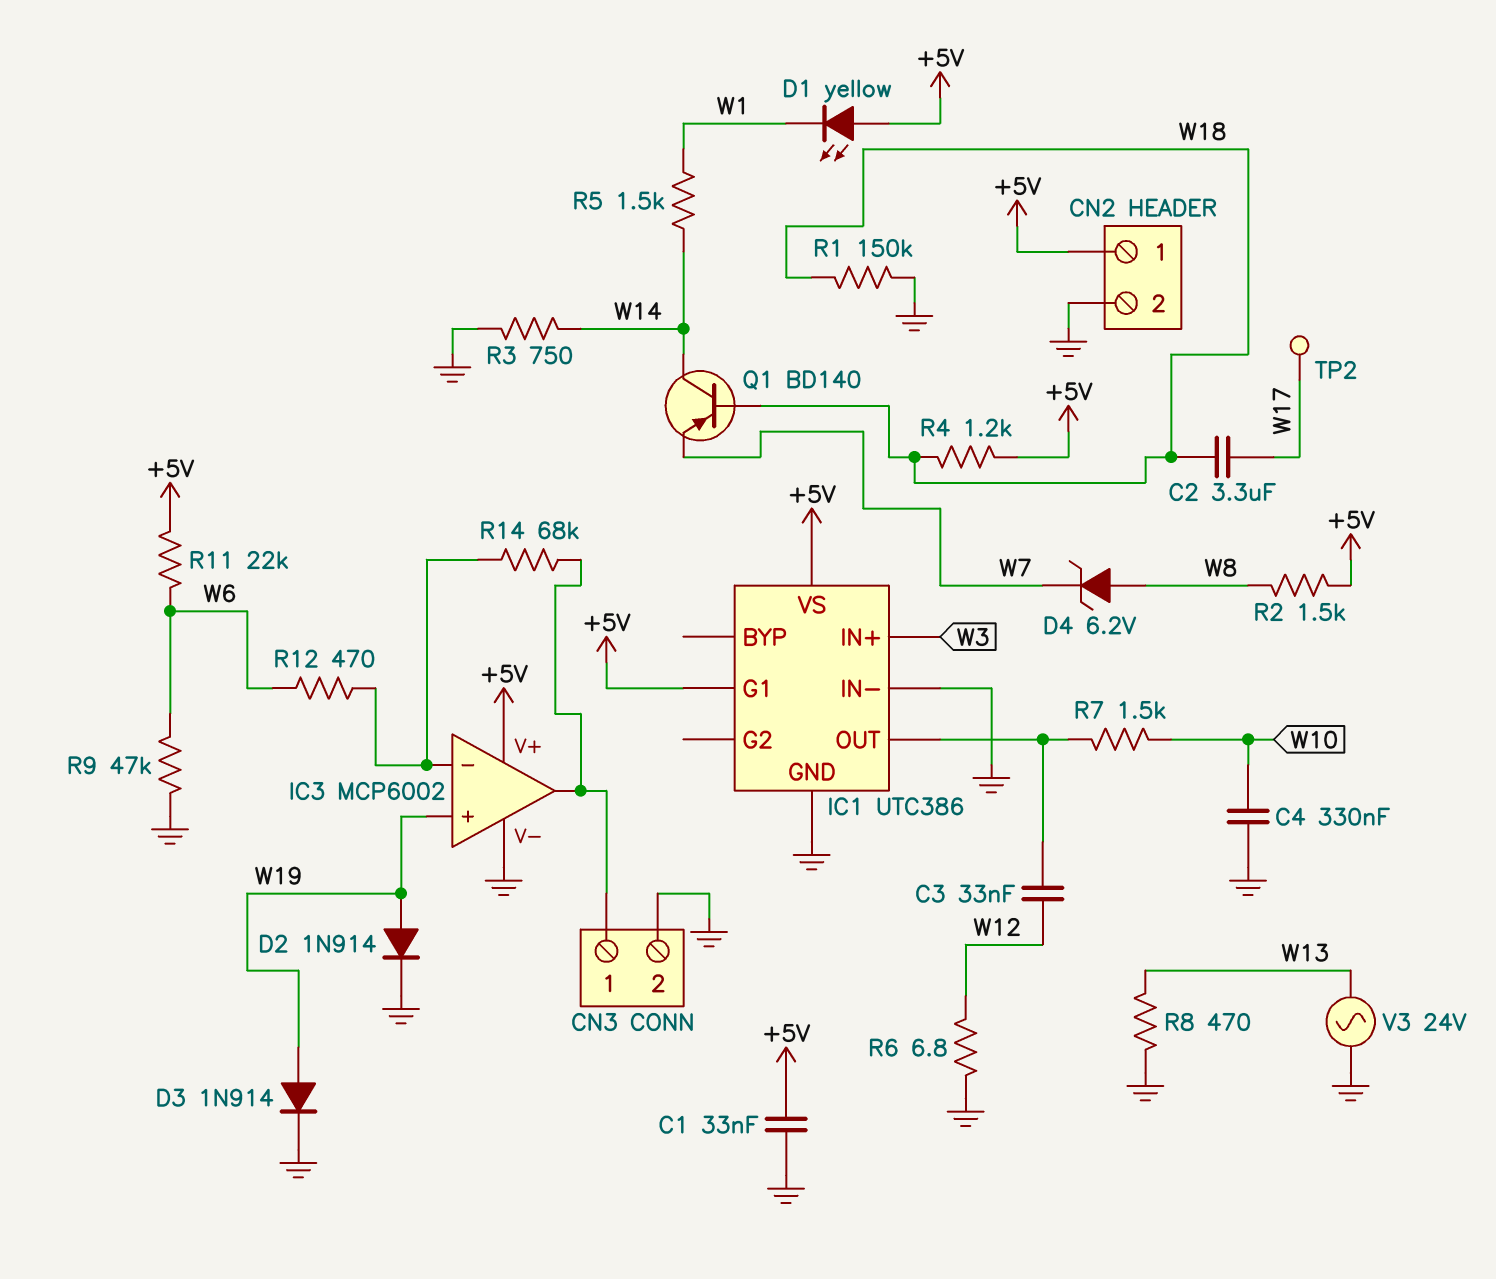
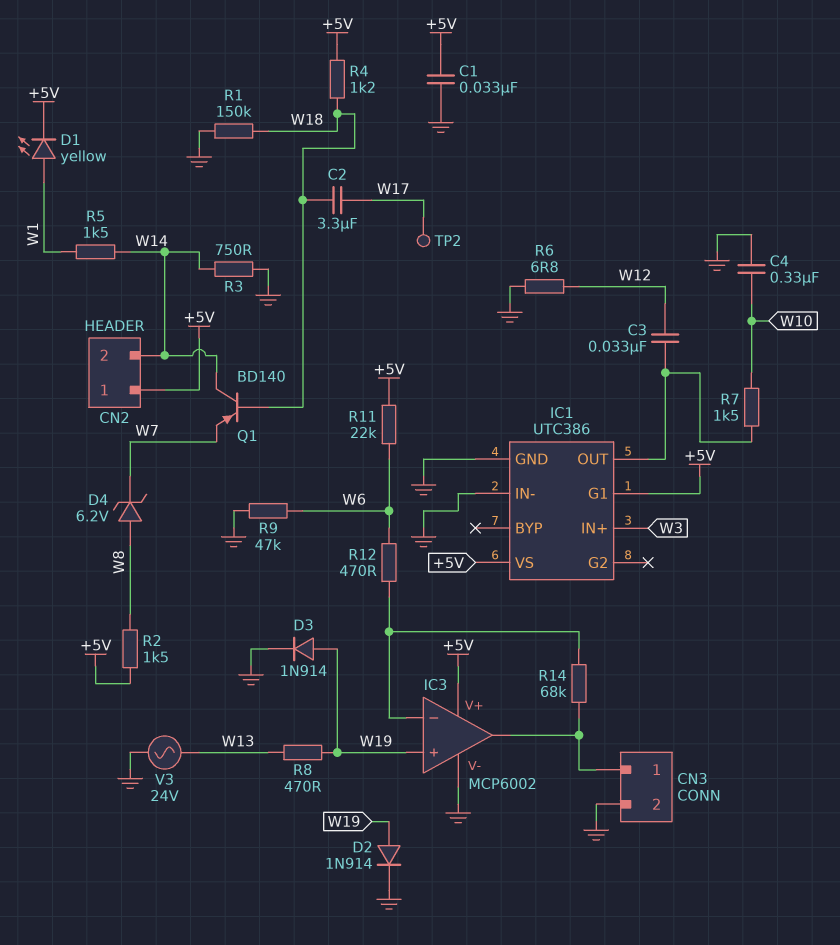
CN2 pin 2: GND -> W14
D1: LED yellow (A +5V, K W1) -> LED yellow (A W1, K +5V)
R8: 470 (GND, W13) -> 470 (W13, W19)

